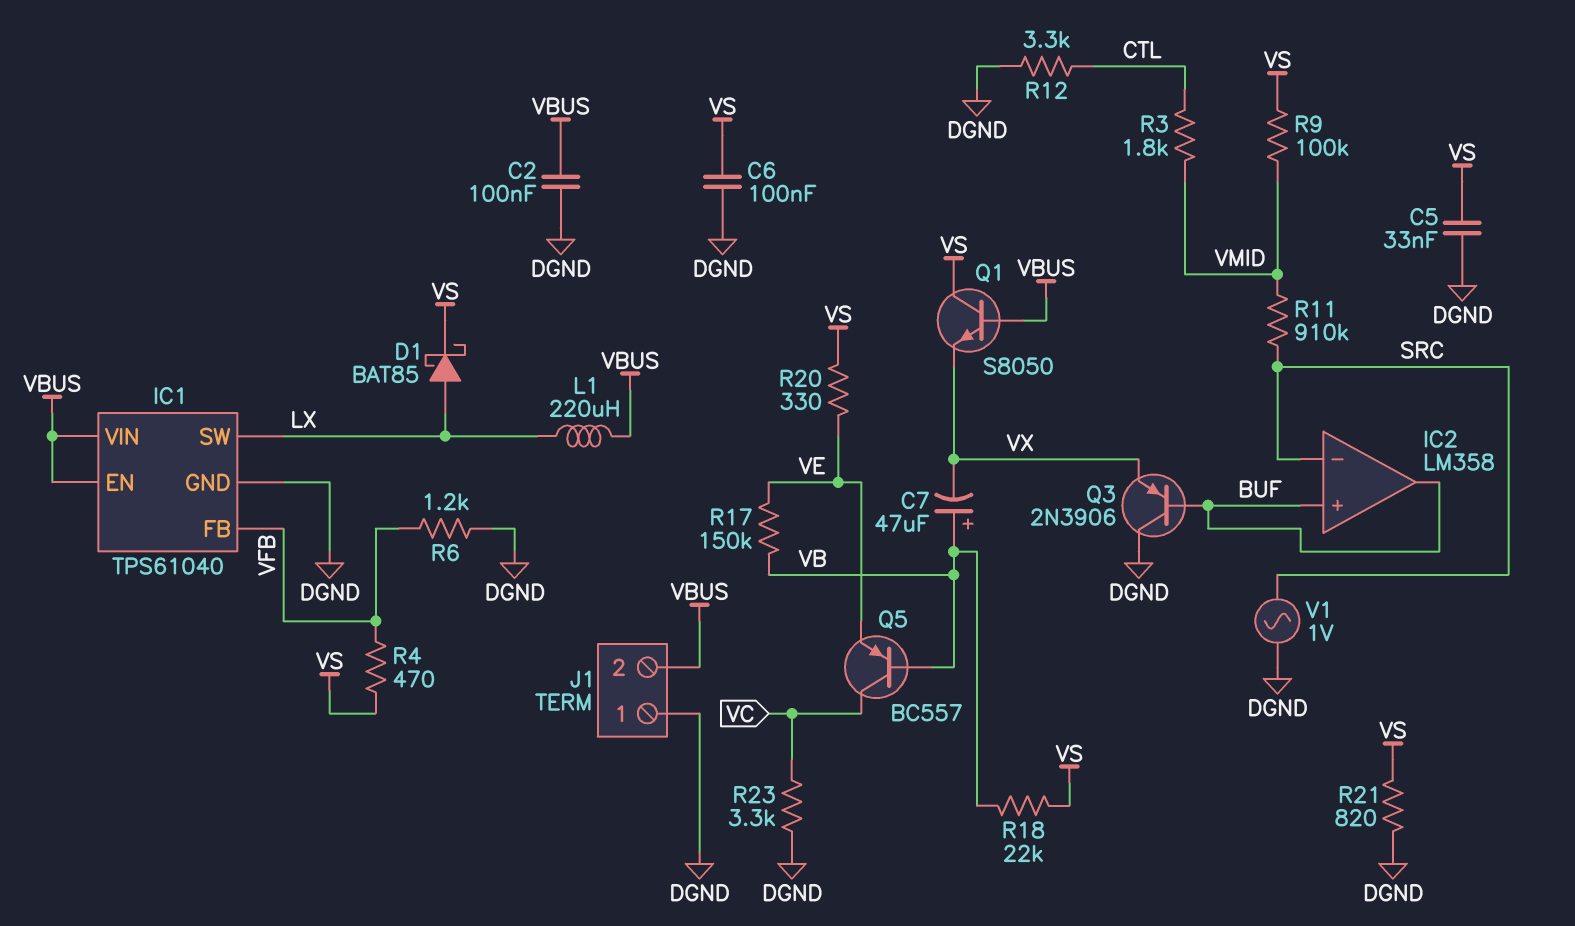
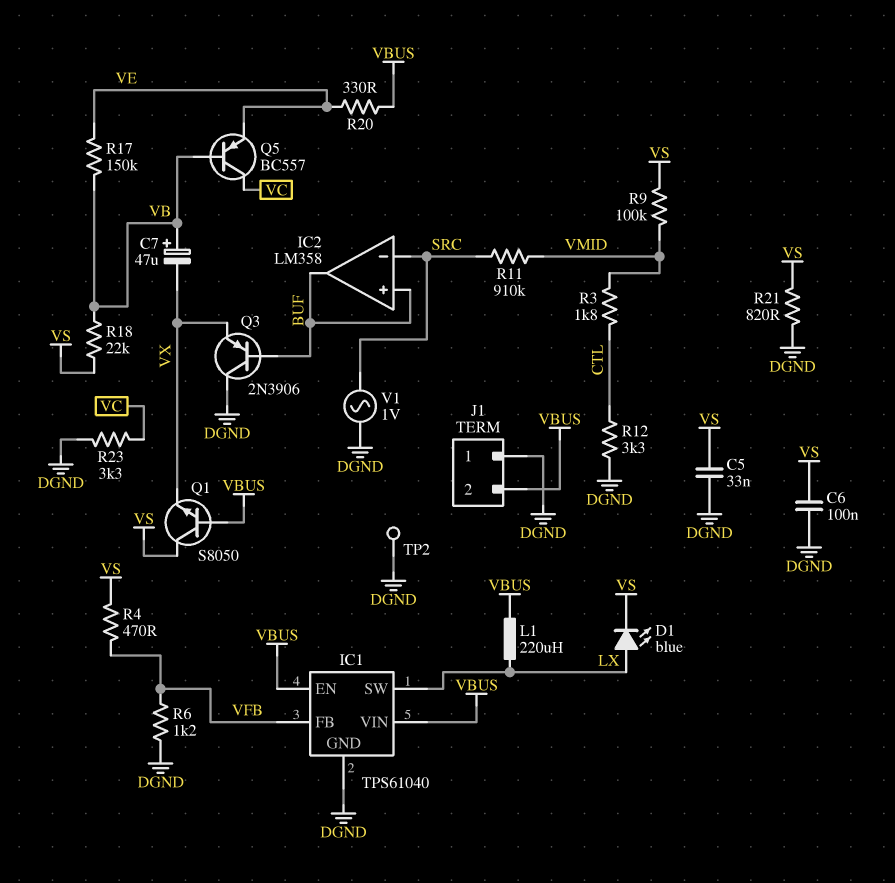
C2: 100nF (DGND, VBUS) -> none
D1: schottky BAT85 (A LX, K VS) -> LED blue (A LX, K VS)
R20: 330 (VE, VS) -> 330 (VBUS, VE)
TP2: none -> test point (DGND)

